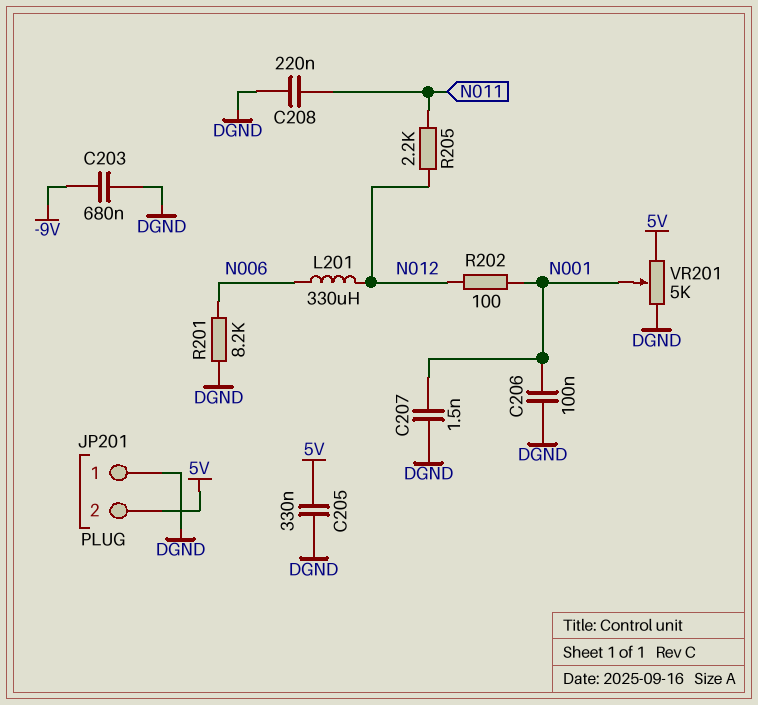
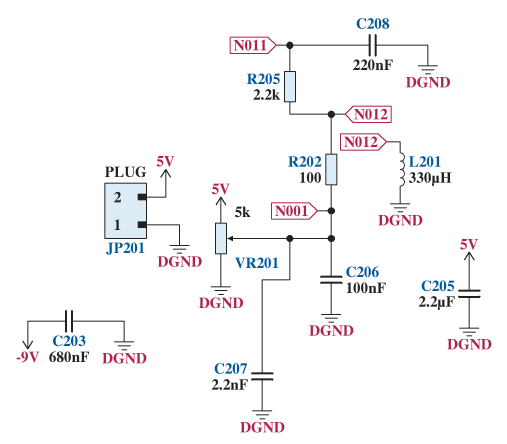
C205: 330nF (5V, DGND) -> 2.2uF (5V, DGND)
C207: 1.5nF (DGND, N001) -> 2.2nF (DGND, N001)
L201: 330uH (N006, N012) -> 330uH (DGND, N012)
R201: 8.2k (DGND, N006) -> none

